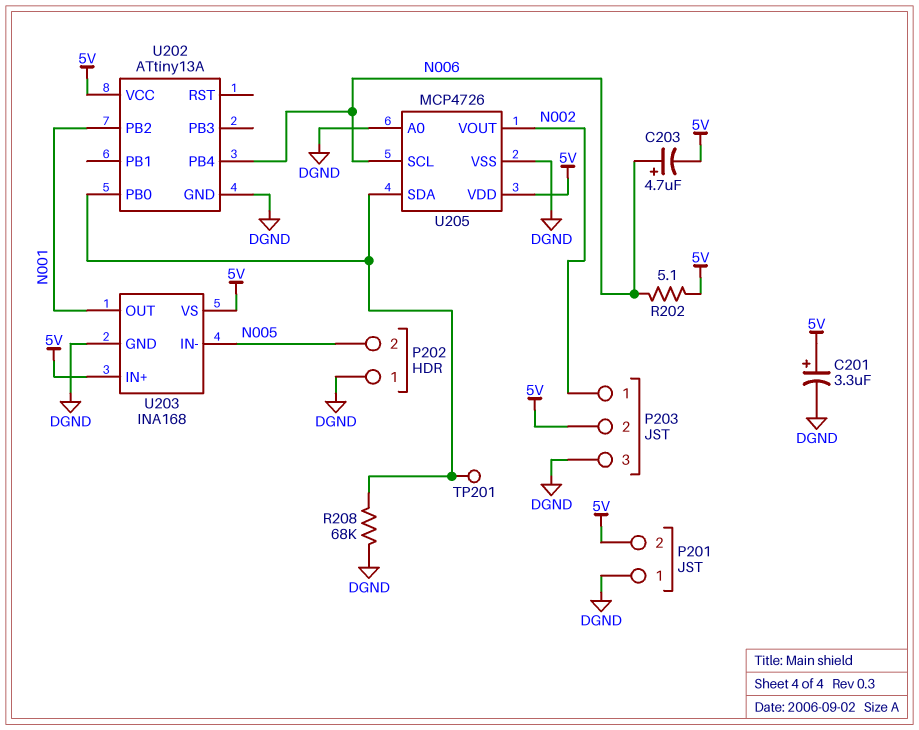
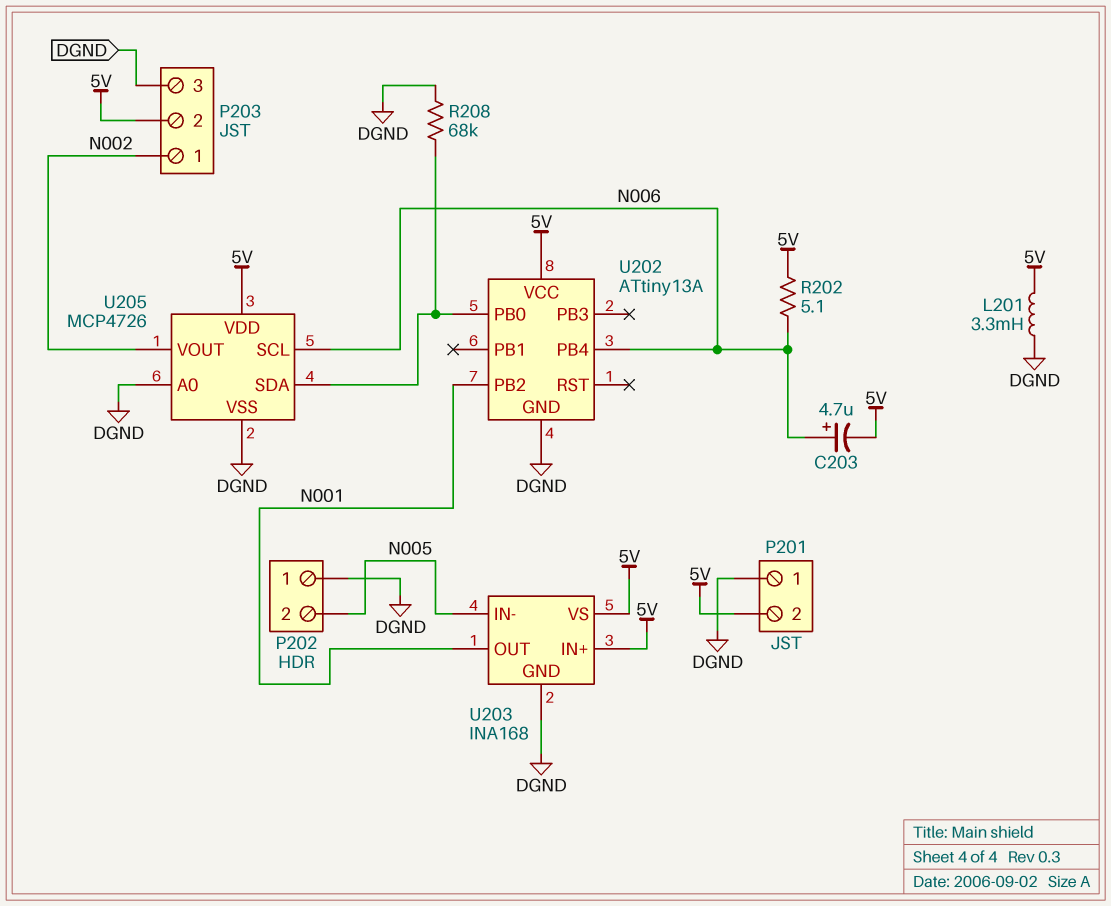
C201: 3.3uF (plus 5V, minus DGND) -> none
L201: none -> 3.3mH (5V, DGND)
TP201: test point (U202/PB0) -> none

